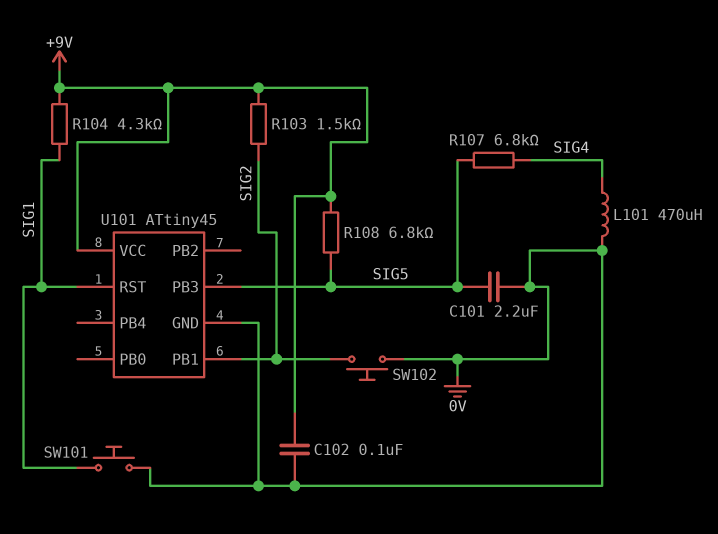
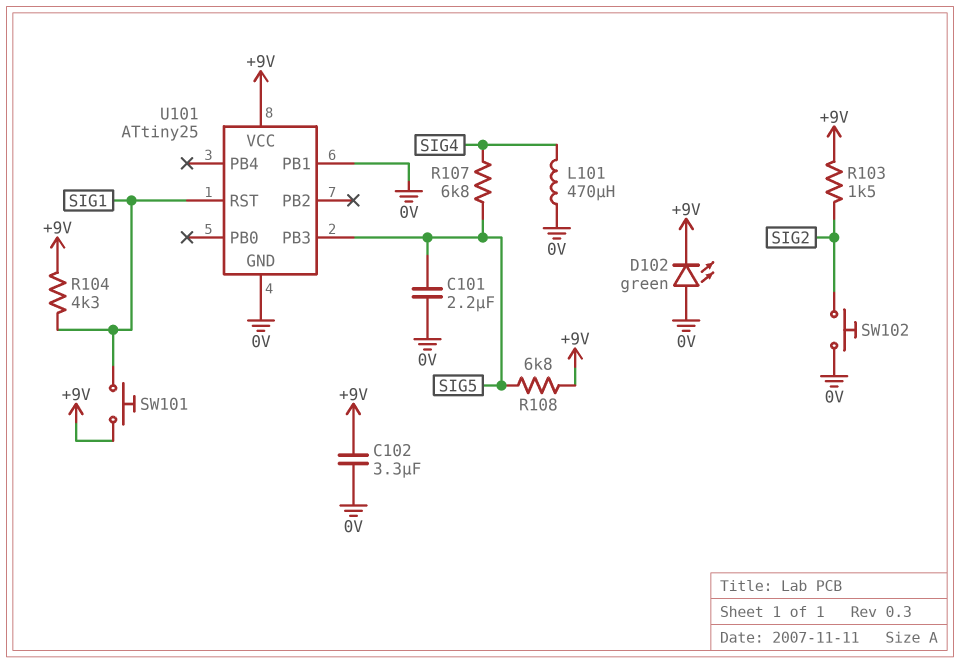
C102: 100nF (+9V, 0V) -> 3.3uF (+9V, 0V)
D102: none -> LED green (A 0V, K +9V)
SW101: button (0V, SIG1) -> button (+9V, SIG1)
U101: ATtiny45 -> ATtiny25
U101 pin PB1: SIG2 -> 0V

